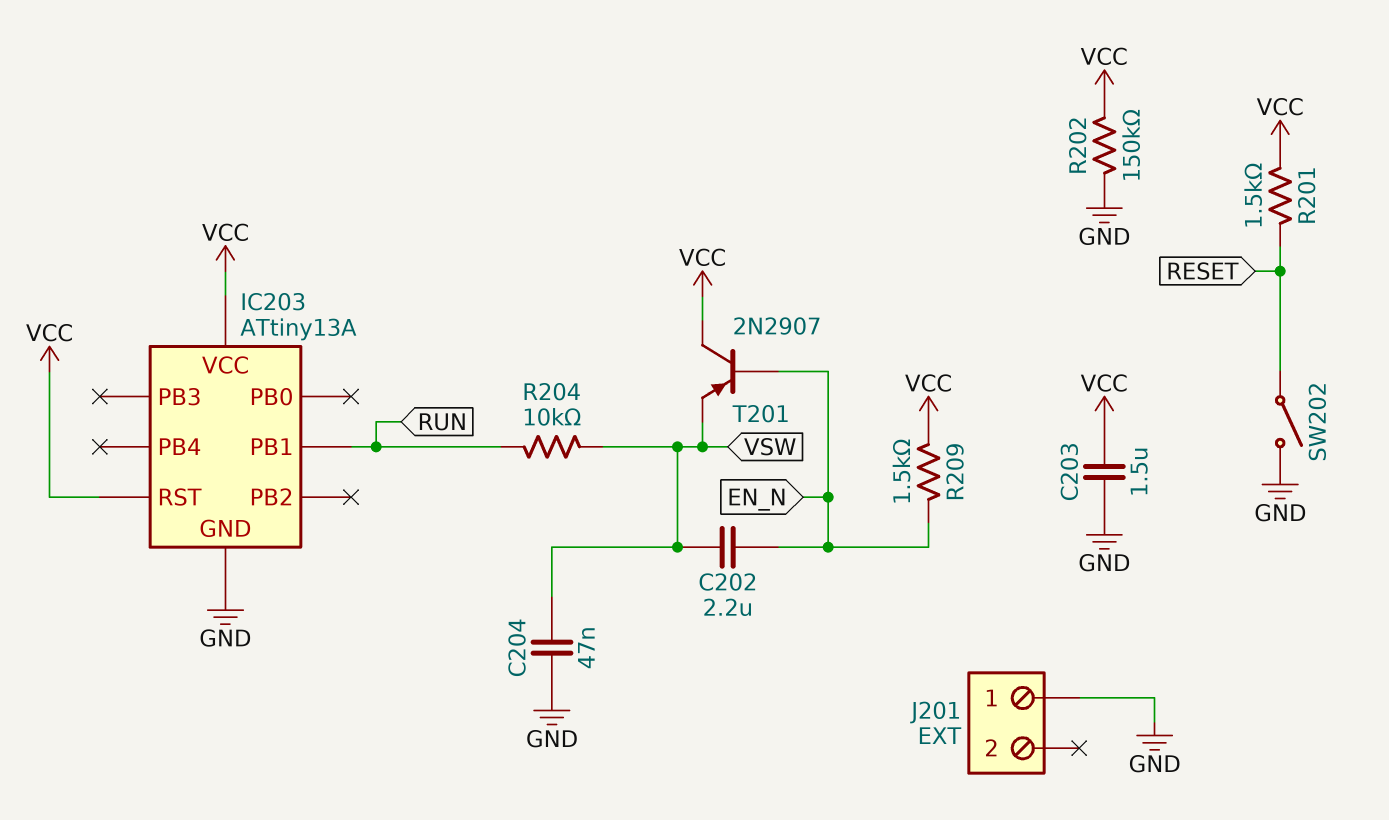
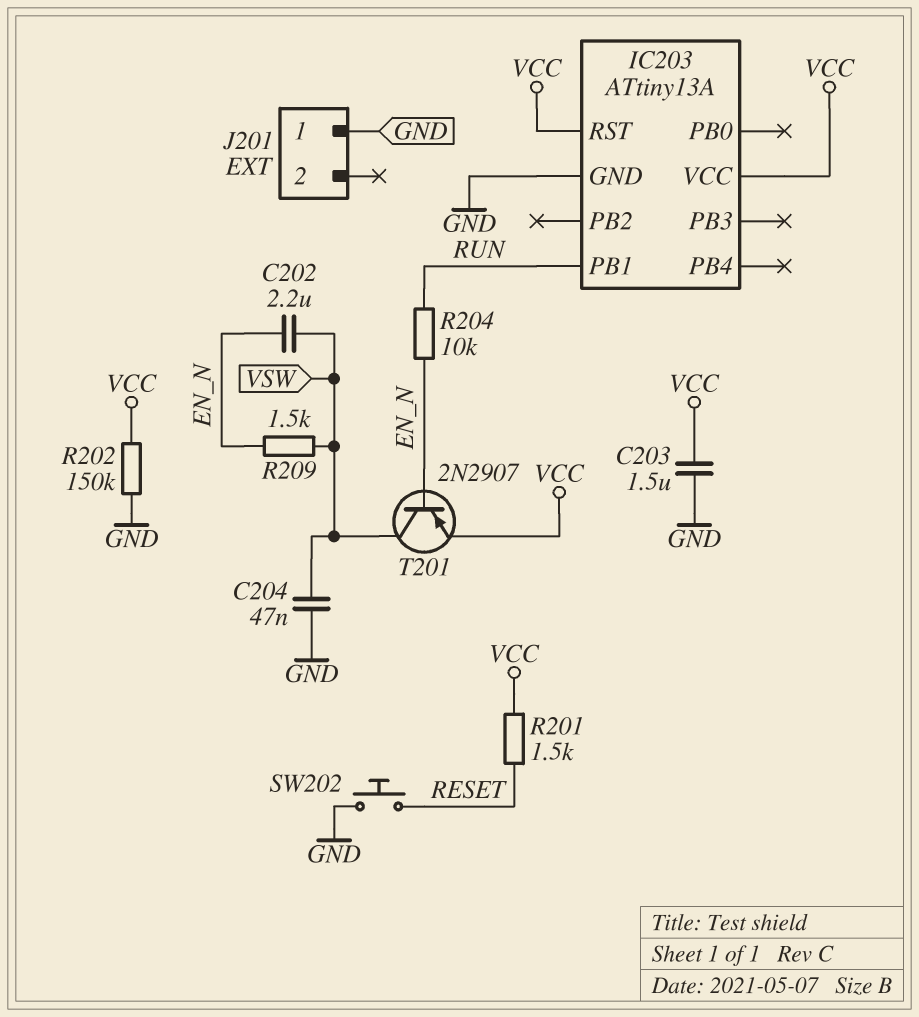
R204: 10k (RUN, VSW) -> 10k (EN_N, RUN)
R209: 1.5k (EN_N, VCC) -> 1.5k (EN_N, VSW)
SW202: switch (GND, RESET) -> button (GND, RESET)
T201: PNP 2N2907 (B EN_N, C VCC, E VSW) -> PNP 2N2907 (B EN_N, C VSW, E VCC)

